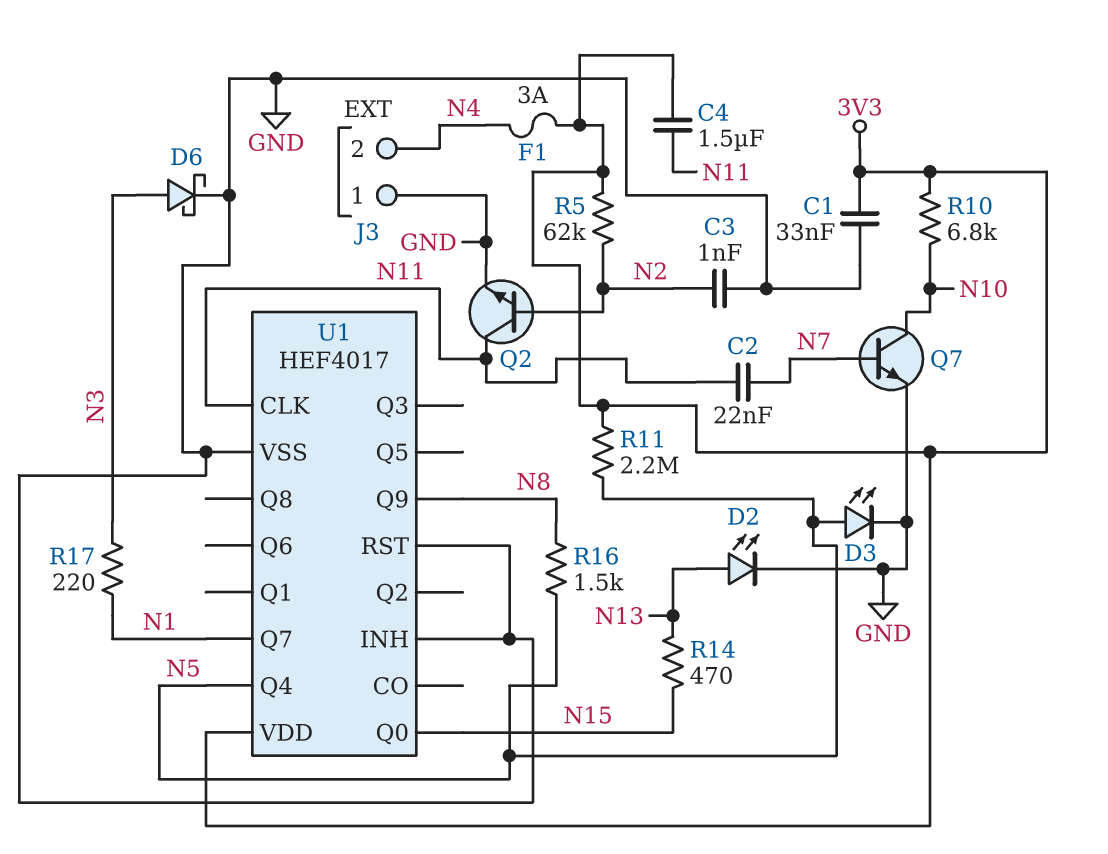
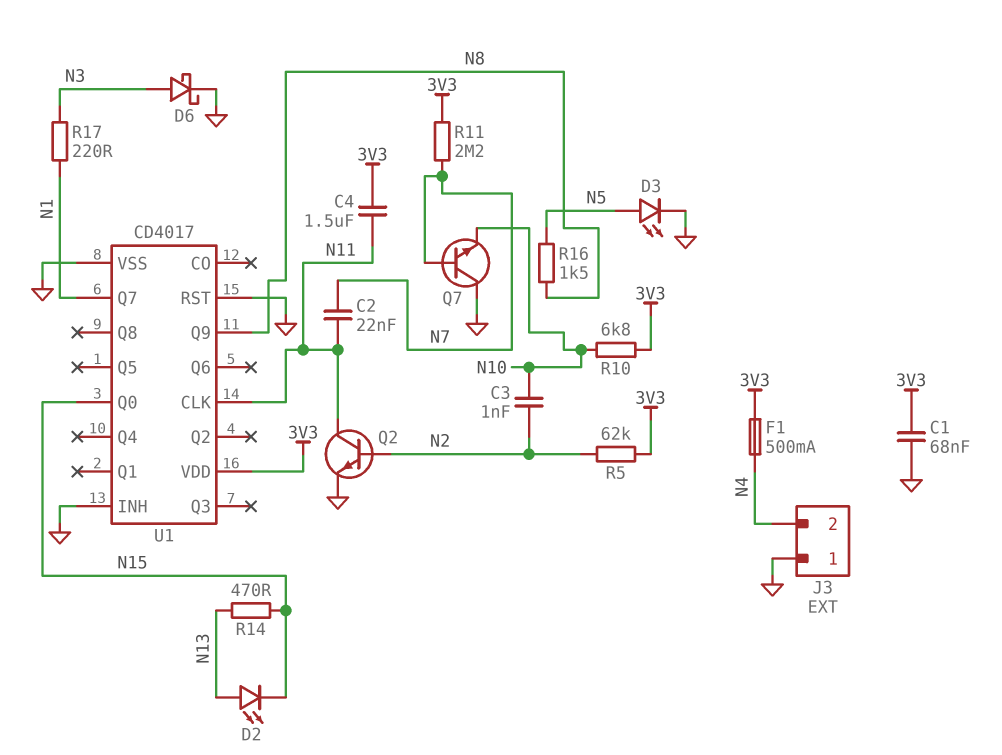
C1: 33nF (3V3, GND) -> 68nF (3V3, GND)
C3: 1nF (GND, N2) -> 1nF (N2, N10)
D2: LED (A N13, K GND) -> LED (A N13, K N15)
F1: 3A (3V3, N4) -> 500mA (3V3, N4)
Q7: NPN (B N7, C N10, E GND) -> NPN (B N7, C GND, E N10)
R11: 2.2M (3V3, N5) -> 2.2M (3V3, N7)
U1: HEF4017 -> CD4017
U1 pin Q4: N5 -> none

